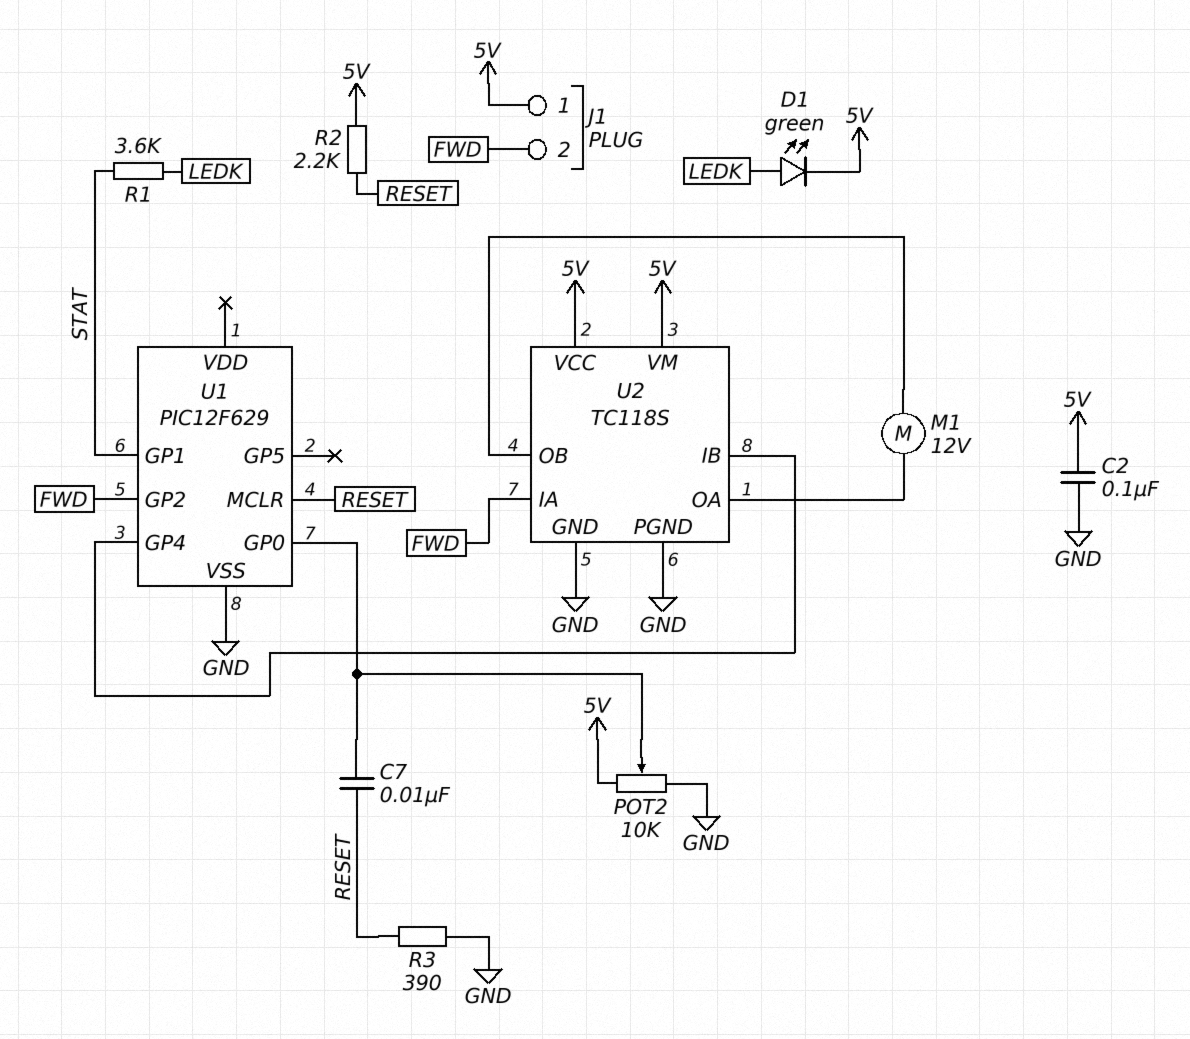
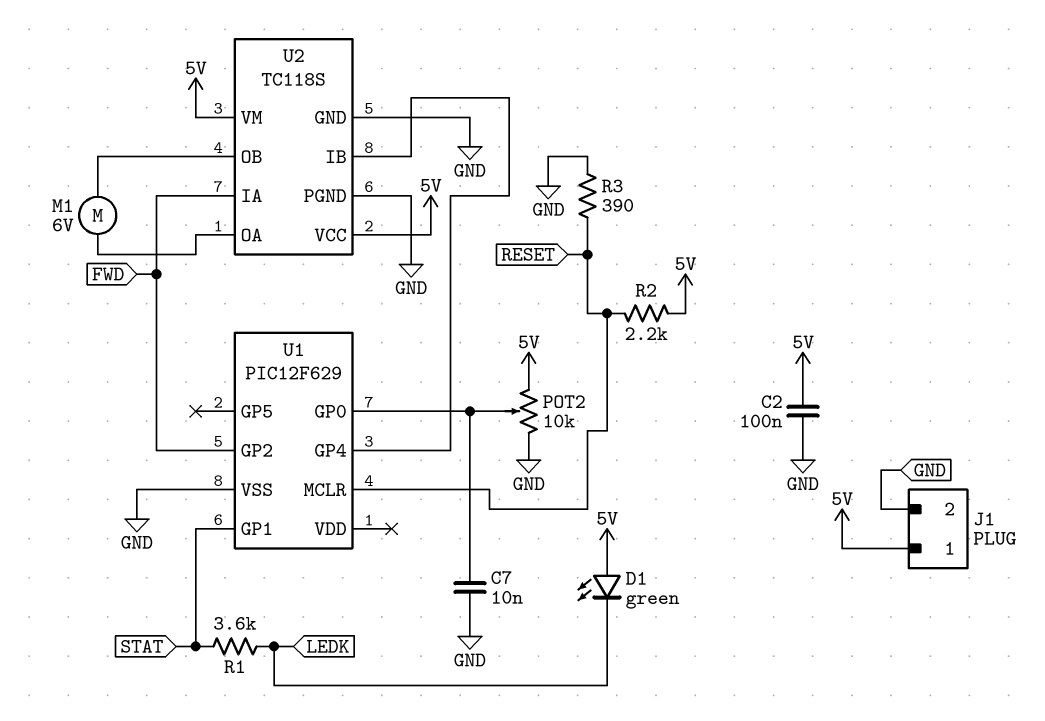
C7: 10nF (RESET, U1/GP0) -> 10nF (GND, U1/GP0)
D1: LED green (A LEDK, K 5V) -> LED green (A 5V, K LEDK)
J1 pin 2: FWD -> GND
M1: motor 12V (U2/OA, U2/OB) -> motor 6V (U2/OA, U2/OB)

